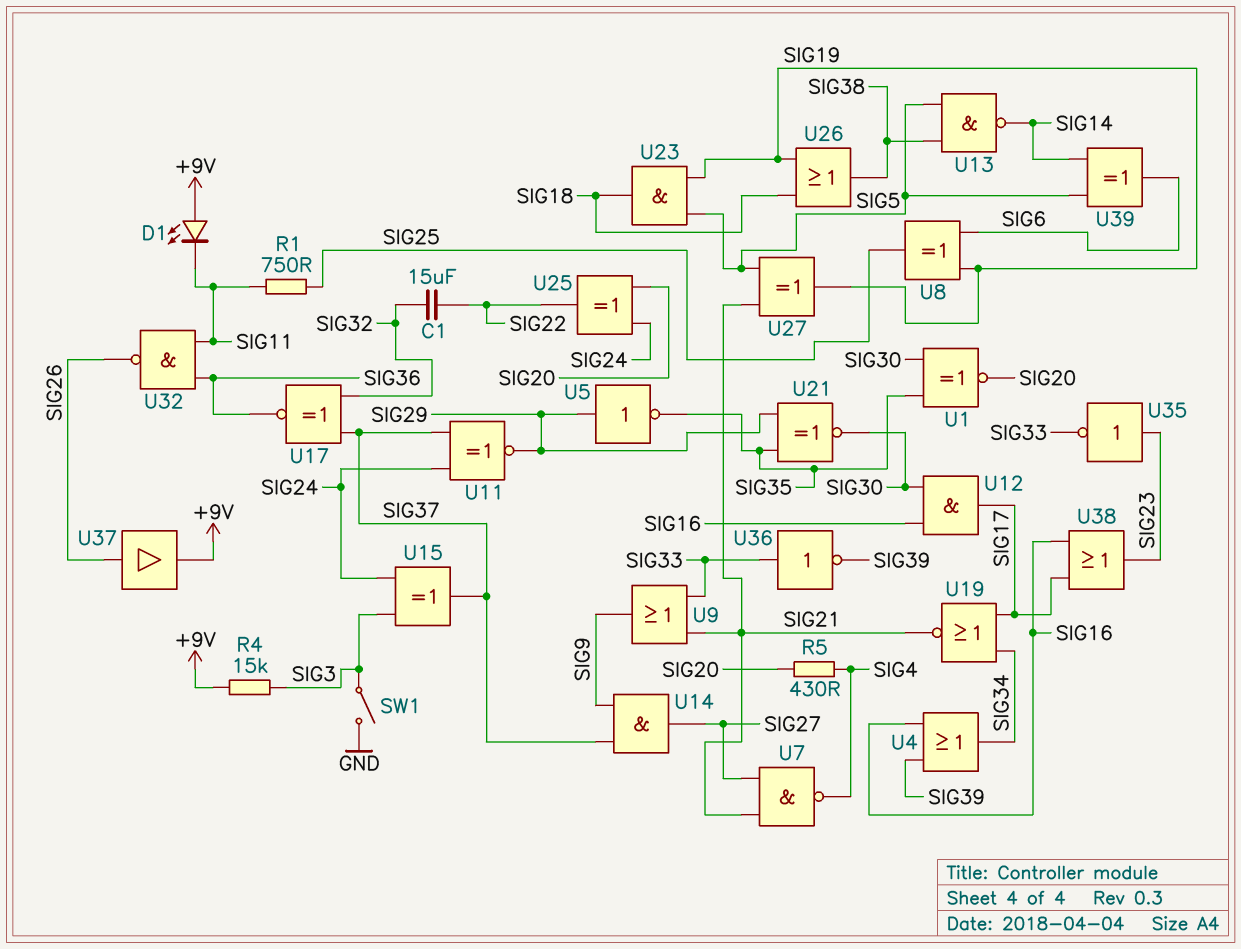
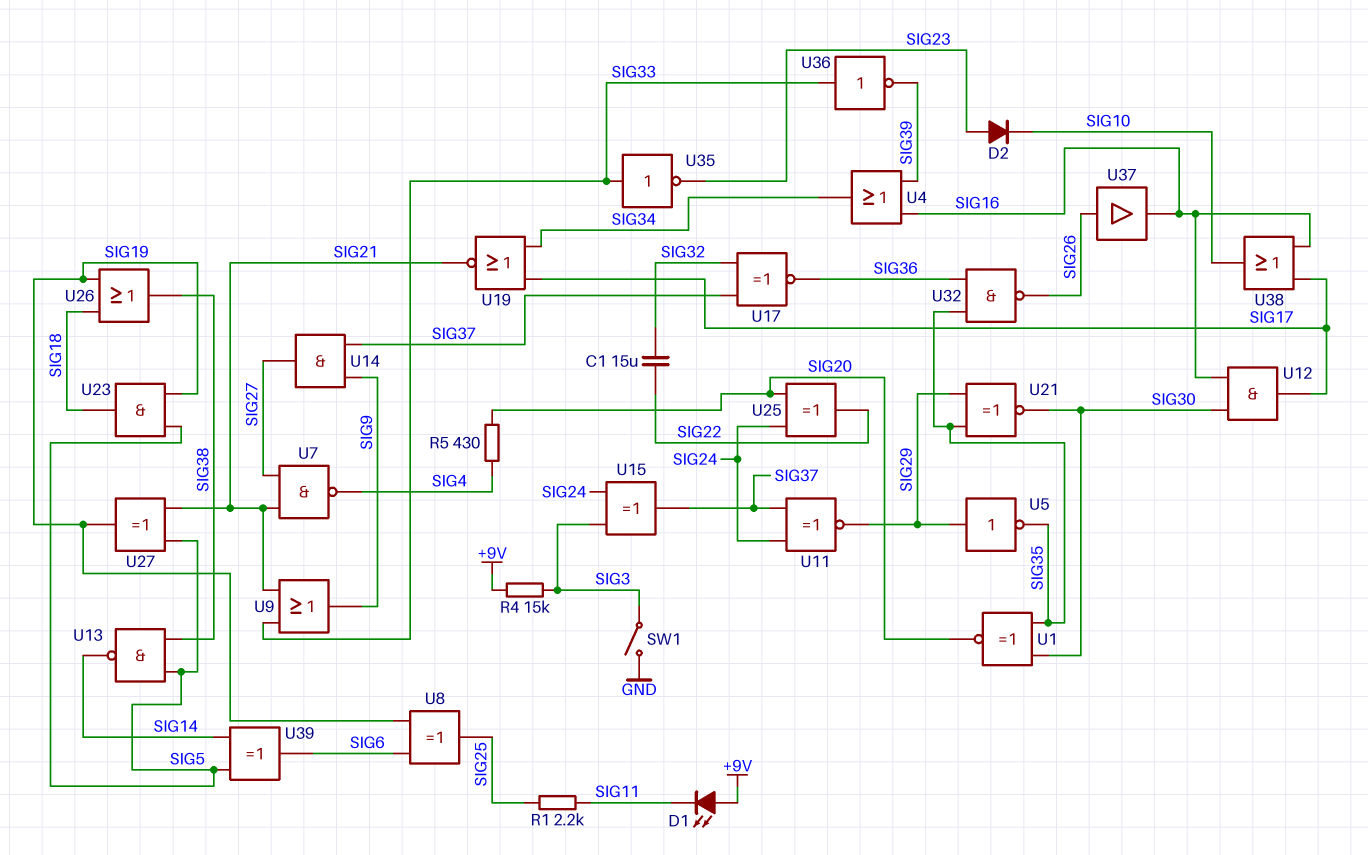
D2: none -> diode (A SIG23, K SIG10)
R1: 750 (SIG11, SIG25) -> 2.2k (SIG11, SIG25)
U32: NAND (in SIG11, in SIG36, out SIG26) -> NAND (in SIG35, in SIG36, out SIG26)
U35: NOT (in SIG23, out SIG33) -> NOT (in SIG33, out SIG23)
U37: buffer (in SIG26, out +9V) -> buffer (in SIG26, out SIG16)
U38: OR (in SIG16, in SIG17, out SIG23) -> OR (in SIG16, in SIG17, out SIG10)

